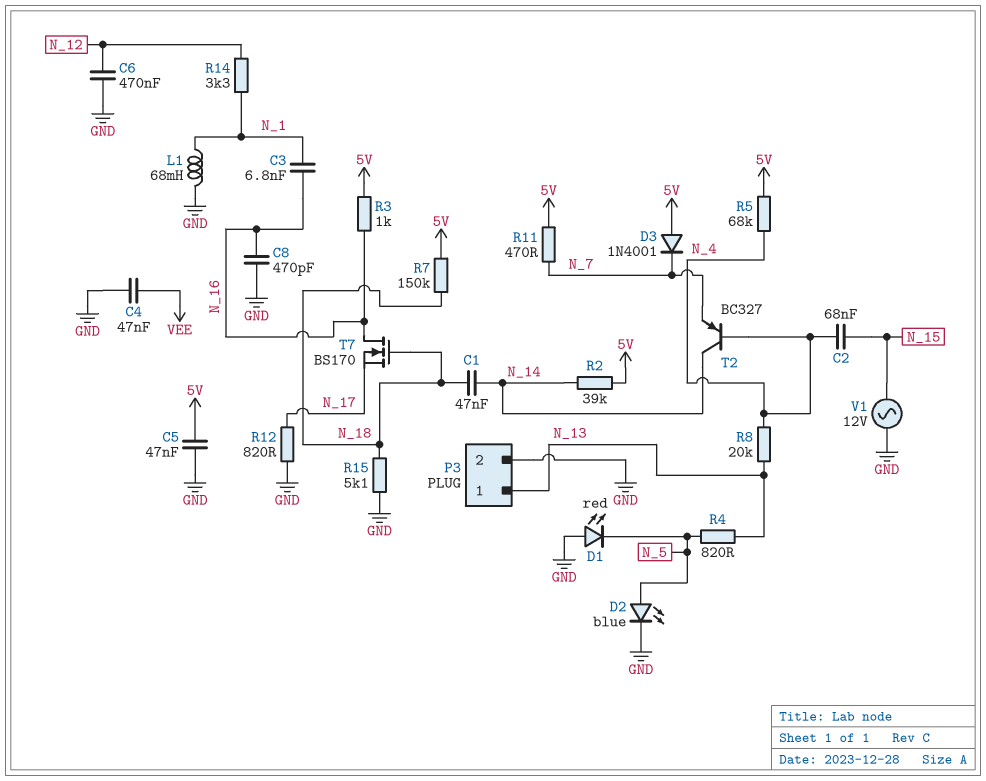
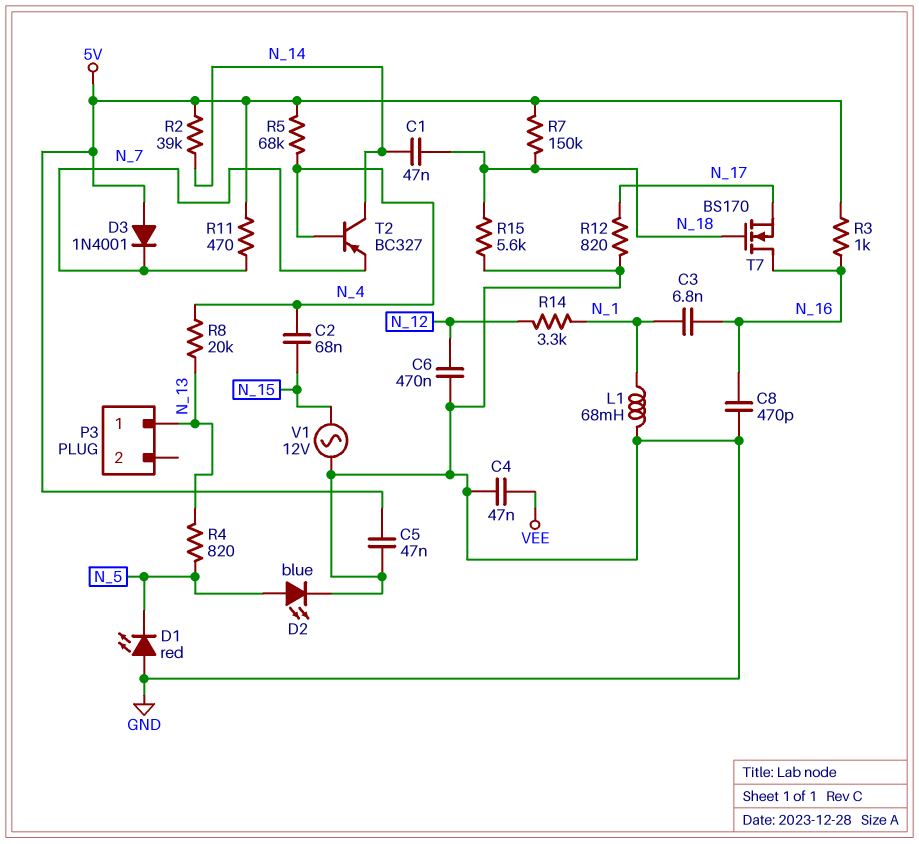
P3 pin 2: GND -> none
R15: 5.1k (GND, N_18) -> 5.6k (GND, N_18)

